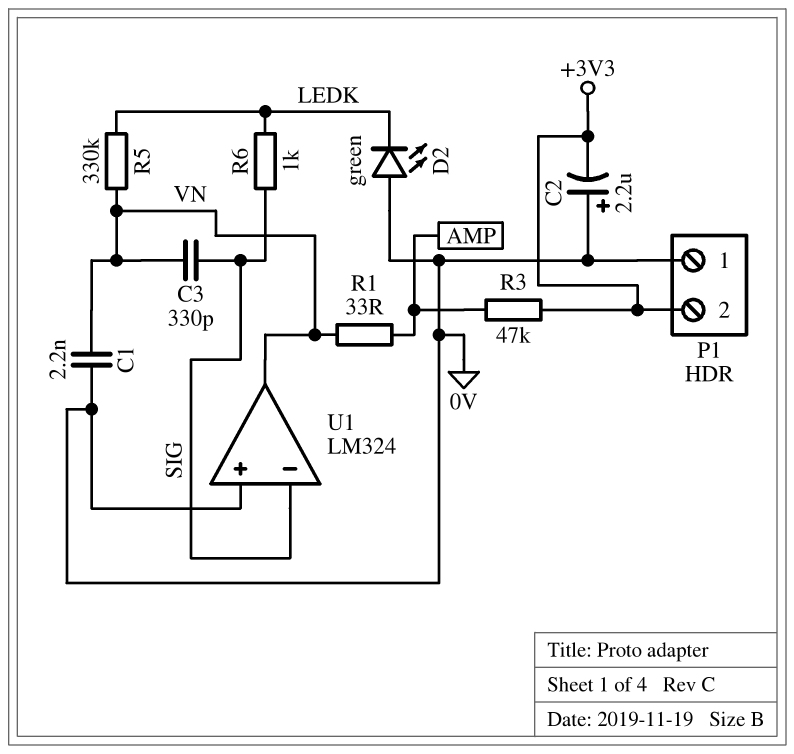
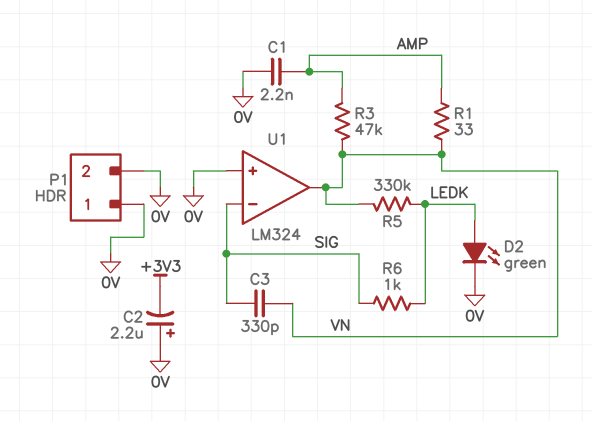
C1: 2.2nF (0V, VN) -> 2.2nF (0V, AMP)
D2: LED green (A 0V, K LEDK) -> LED green (A LEDK, K 0V)
P1 pin 2: +3V3 -> 0V
R3: 47k (+3V3, AMP) -> 47k (AMP, VN)

